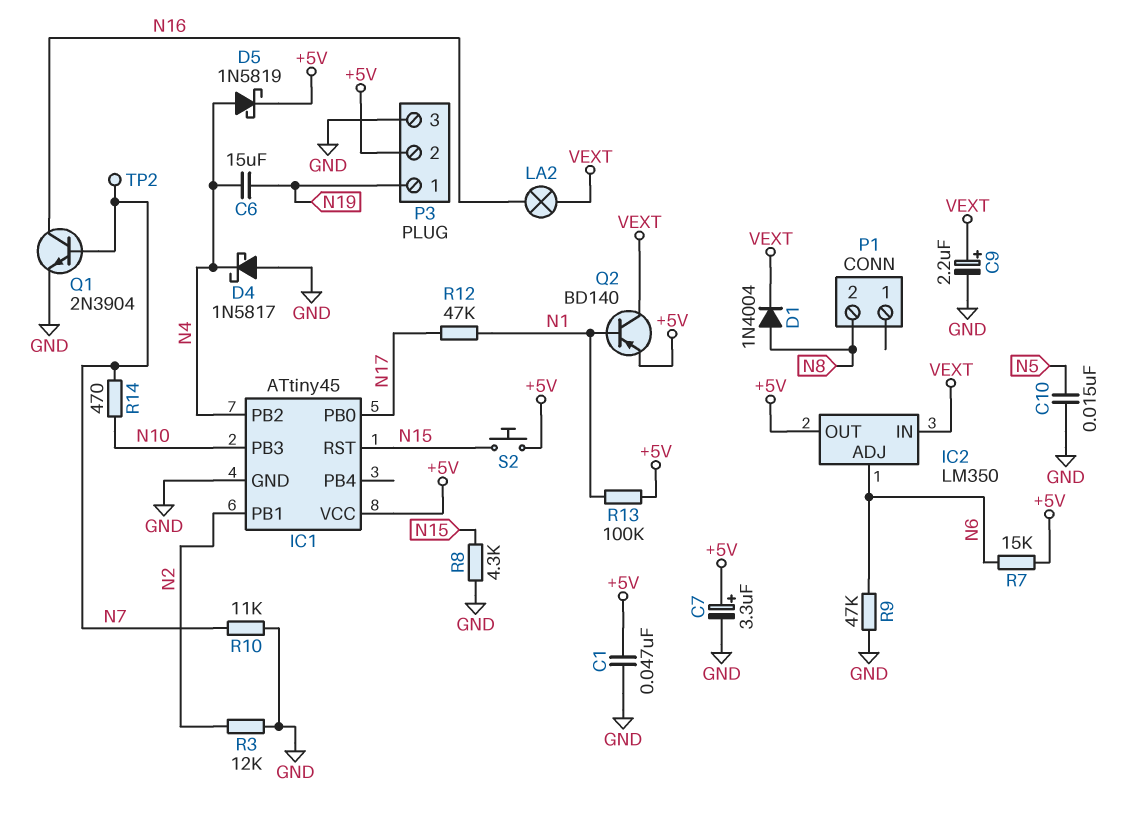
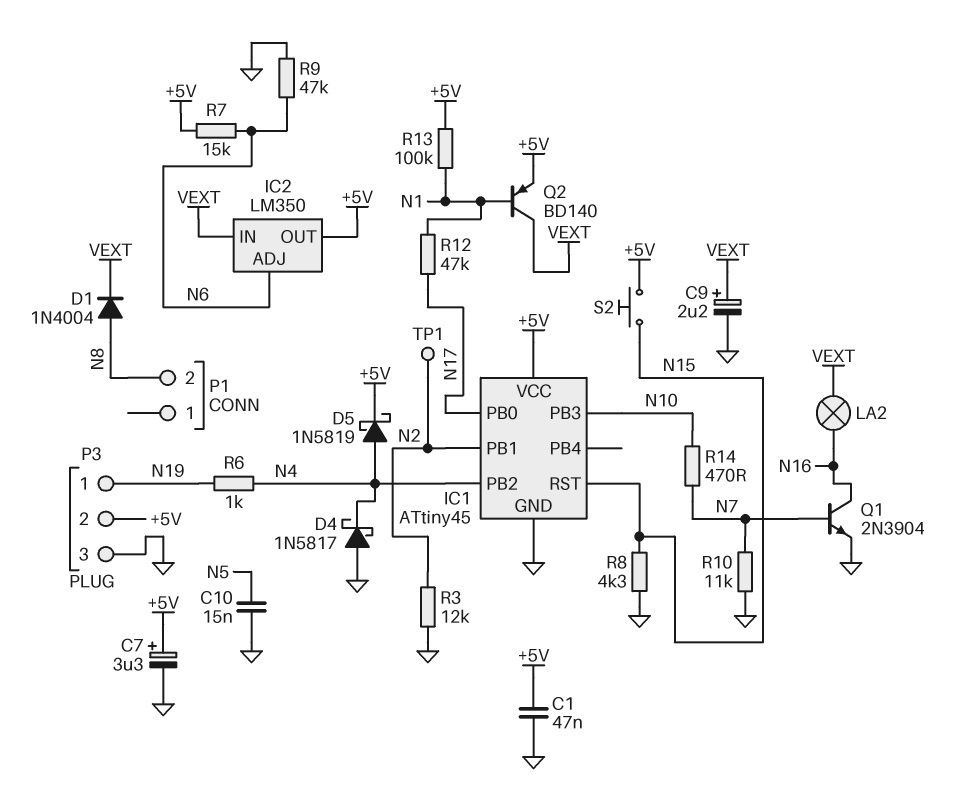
C6: 15uF (N4, N19) -> none
R6: none -> 1k (N4, N19)
TP1: none -> test point (N2)
TP2: test point (N7) -> none

